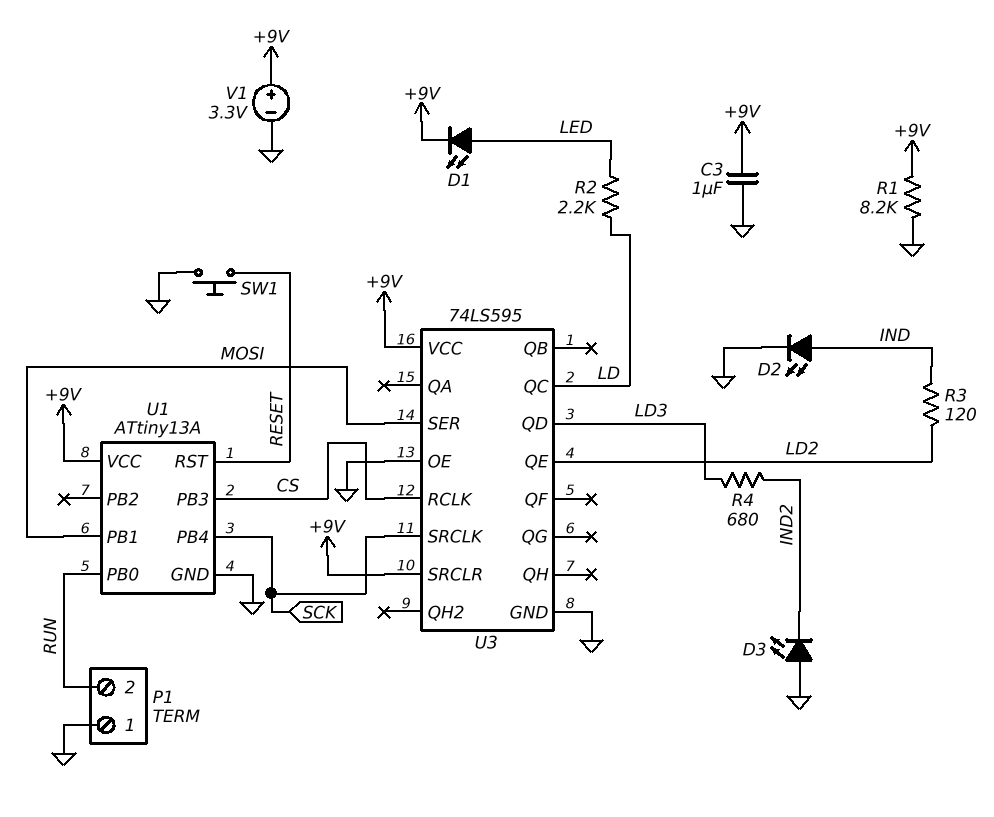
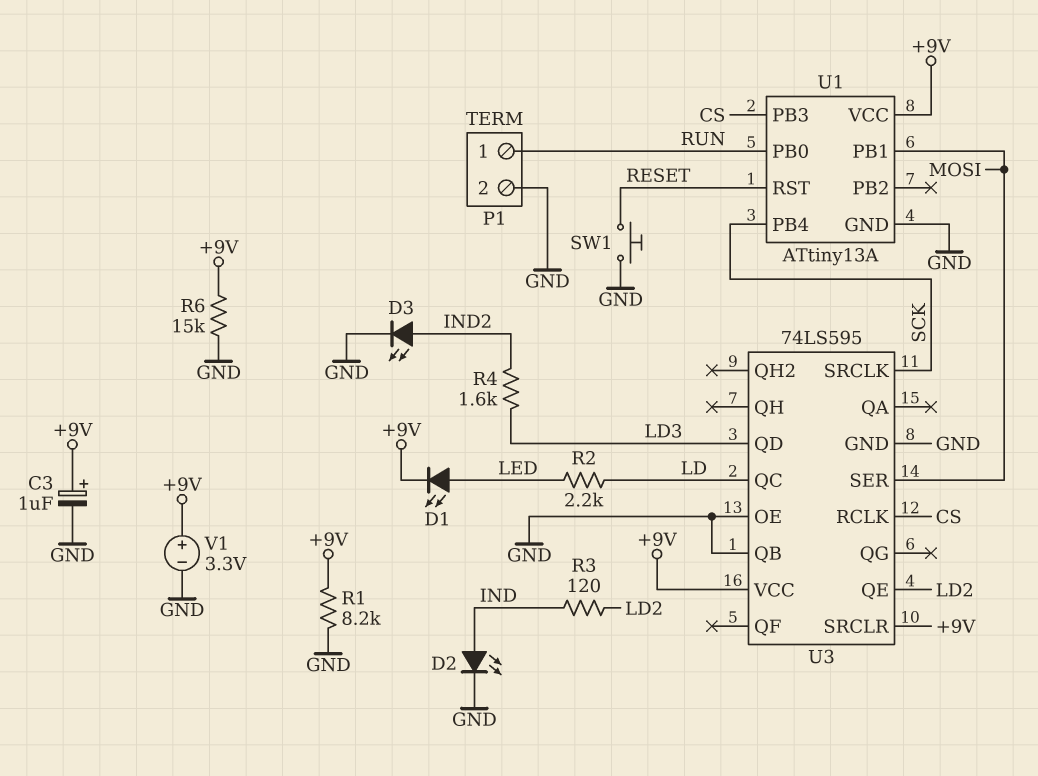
C3: 1uF (+9V, GND) -> 1uF (plus +9V, minus GND)
D3: LED (A GND, K IND2) -> LED (A IND2, K GND)
P1 pin 1: GND -> RUN
P1 pin 2: RUN -> GND
R4: 680 (IND2, LD3) -> 1.6k (IND2, LD3)
R6: none -> 15k (+9V, GND)
U3 pin QB: none -> GND

